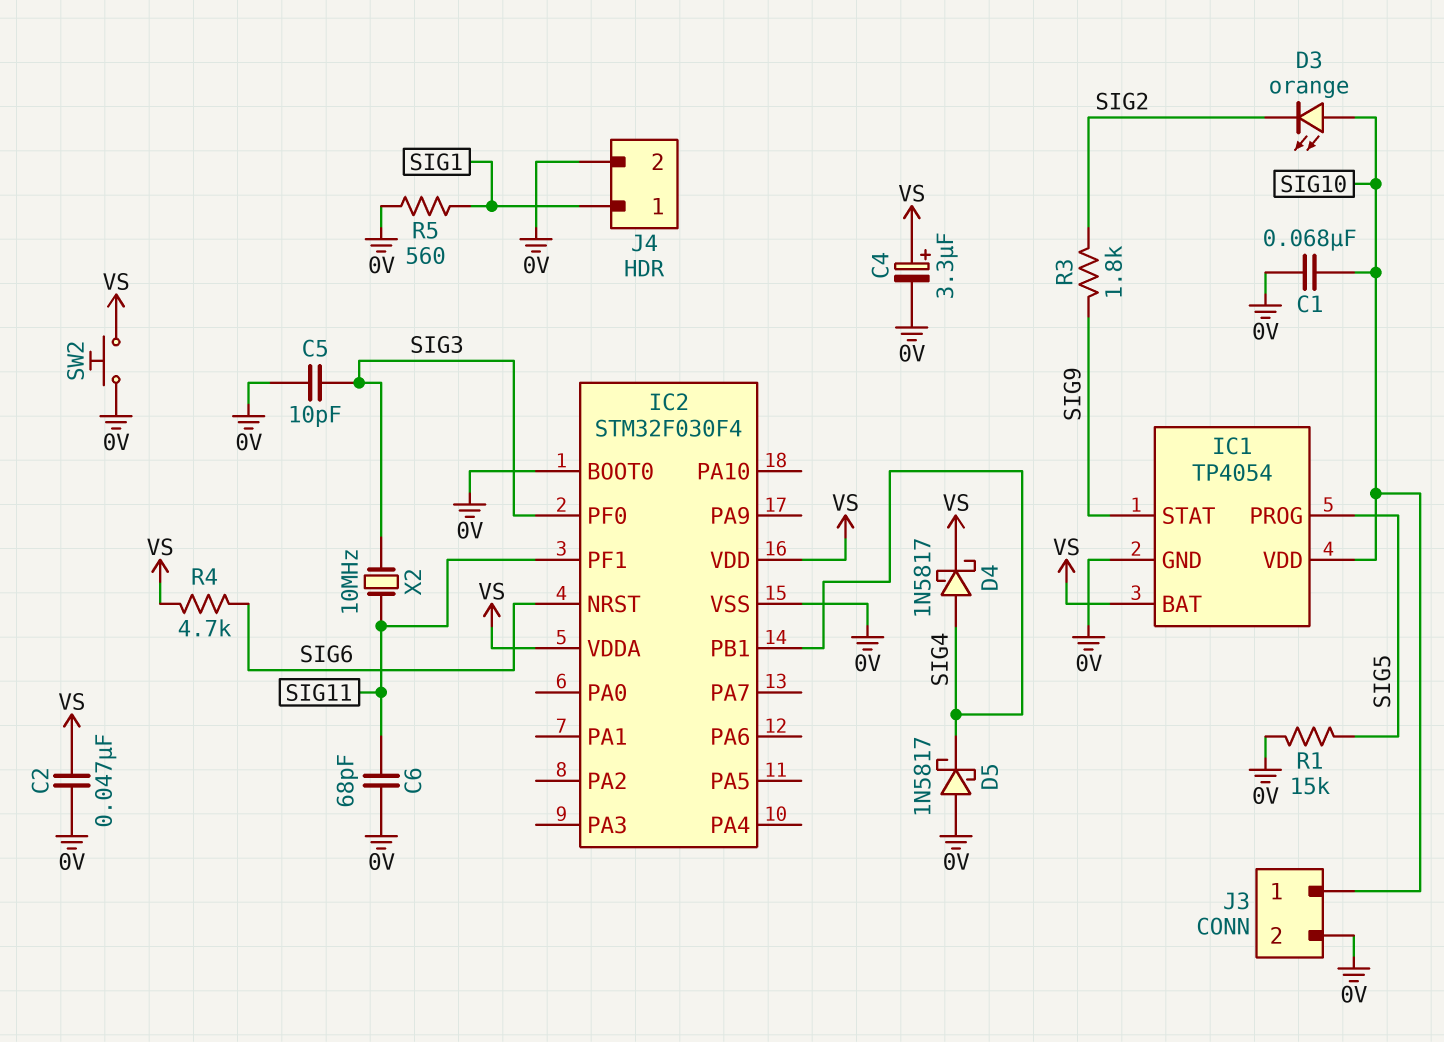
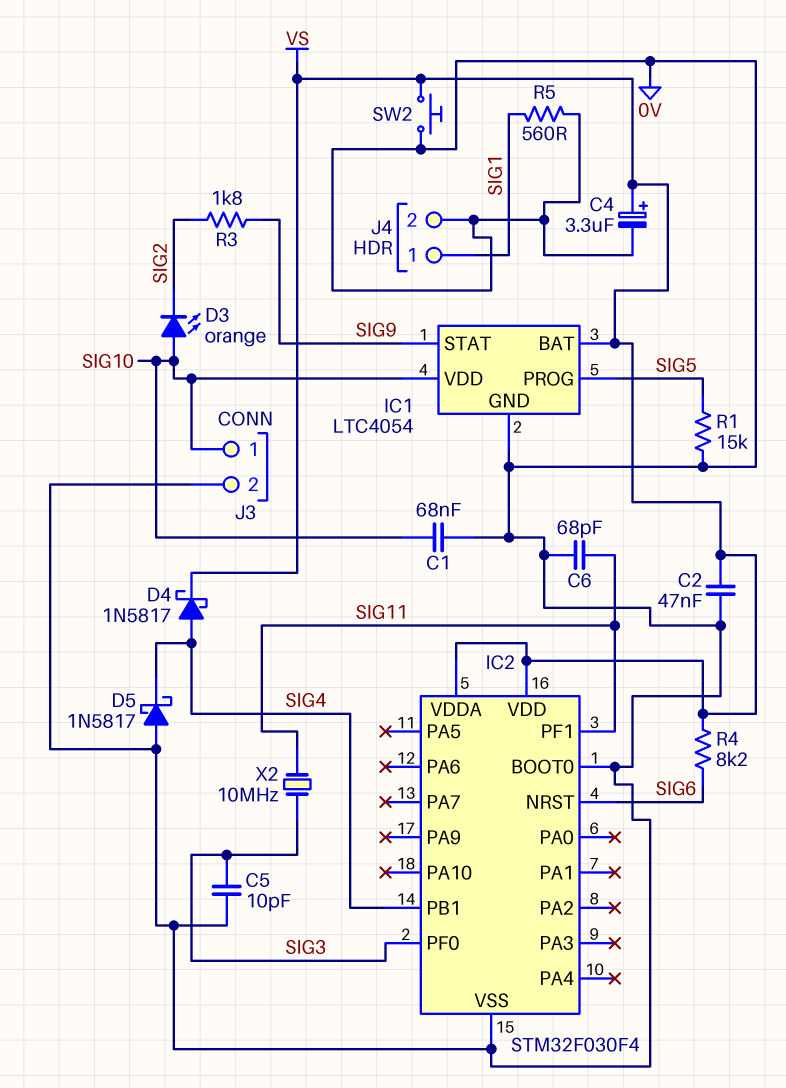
IC1: TP4054 -> LTC4054
R4: 4.7k (SIG6, VS) -> 8.2k (SIG6, VS)

